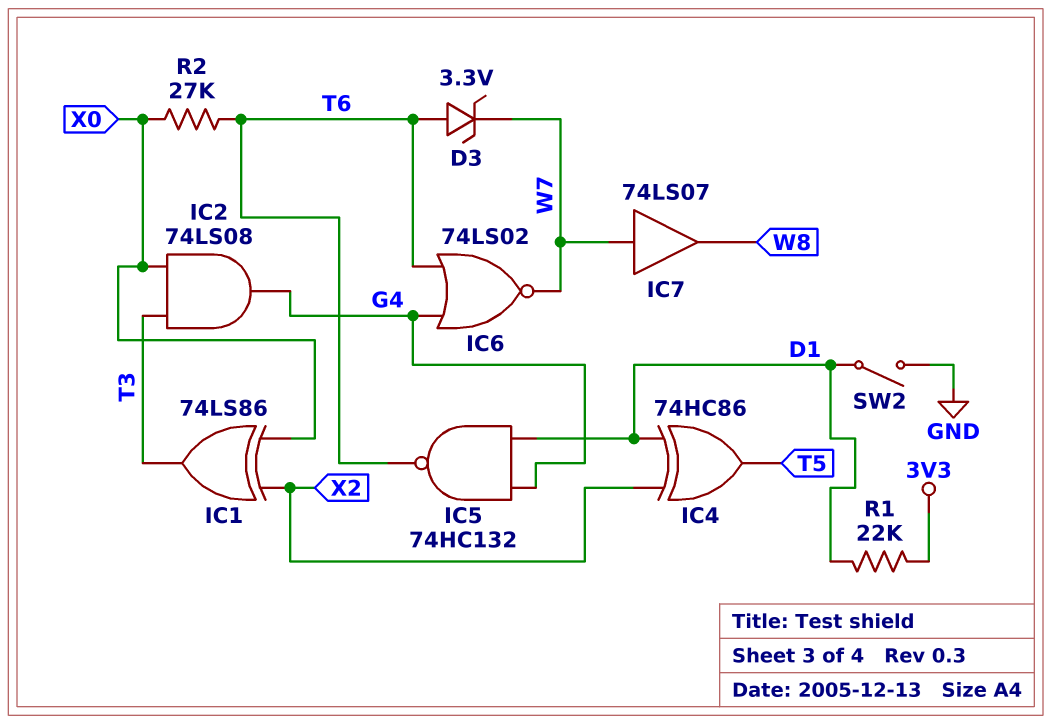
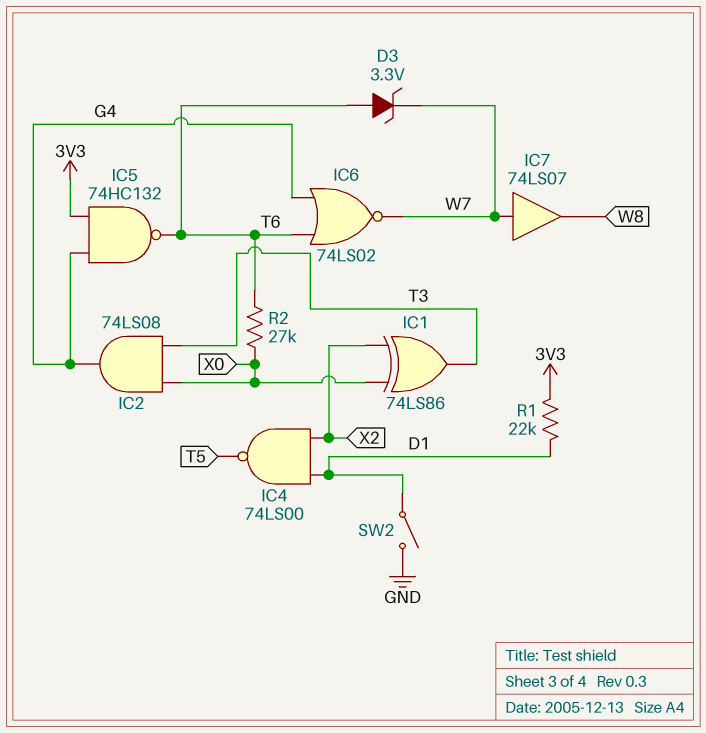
IC4: XOR 74HC86 (in D1, in X2, out T5) -> NAND 74LS00 (in D1, in X2, out T5)
IC5: NAND 74HC132 (in D1, in G4, out T6) -> NAND 74HC132 (in 3V3, in G4, out T6)

